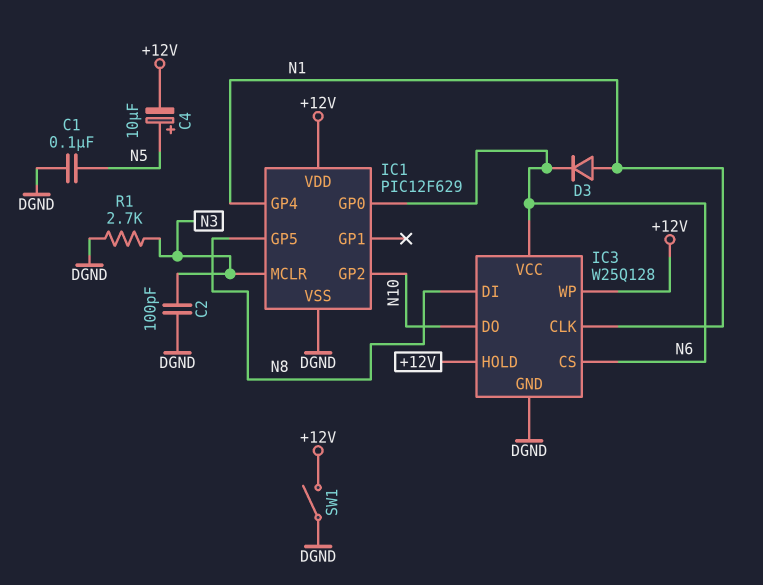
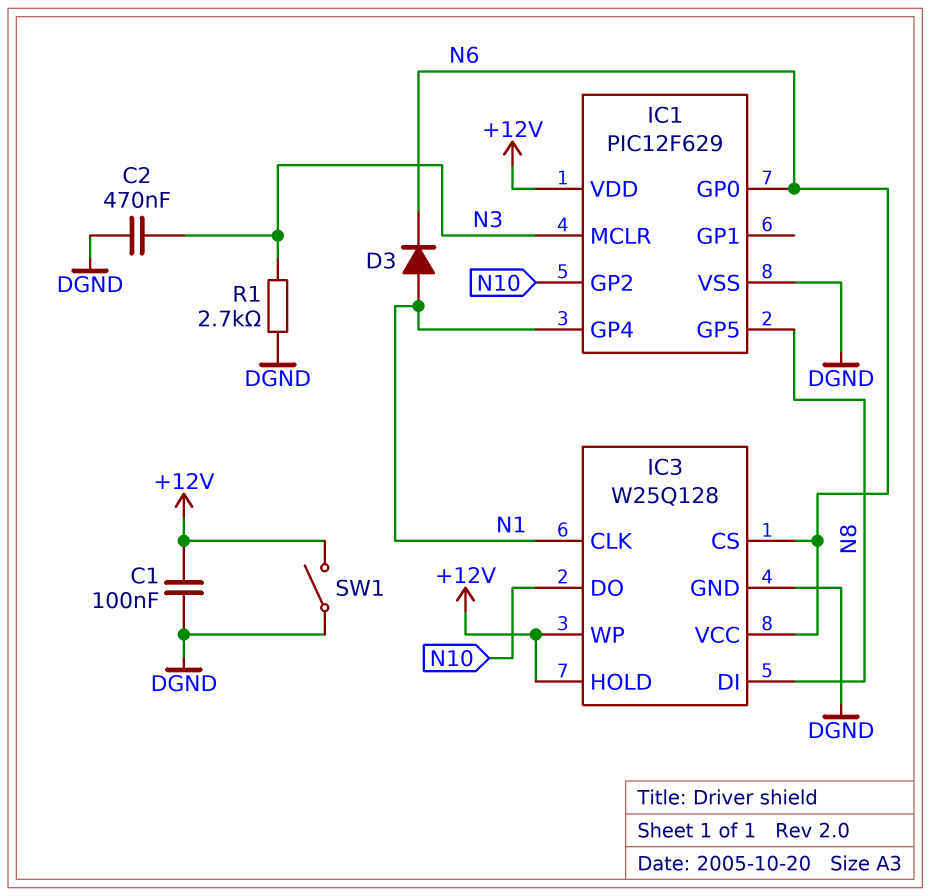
C1: 100nF (DGND, N5) -> 100nF (+12V, DGND)
C2: 100pF (DGND, N3) -> 470nF (DGND, N3)
C4: 10uF (plus N5, minus +12V) -> none

